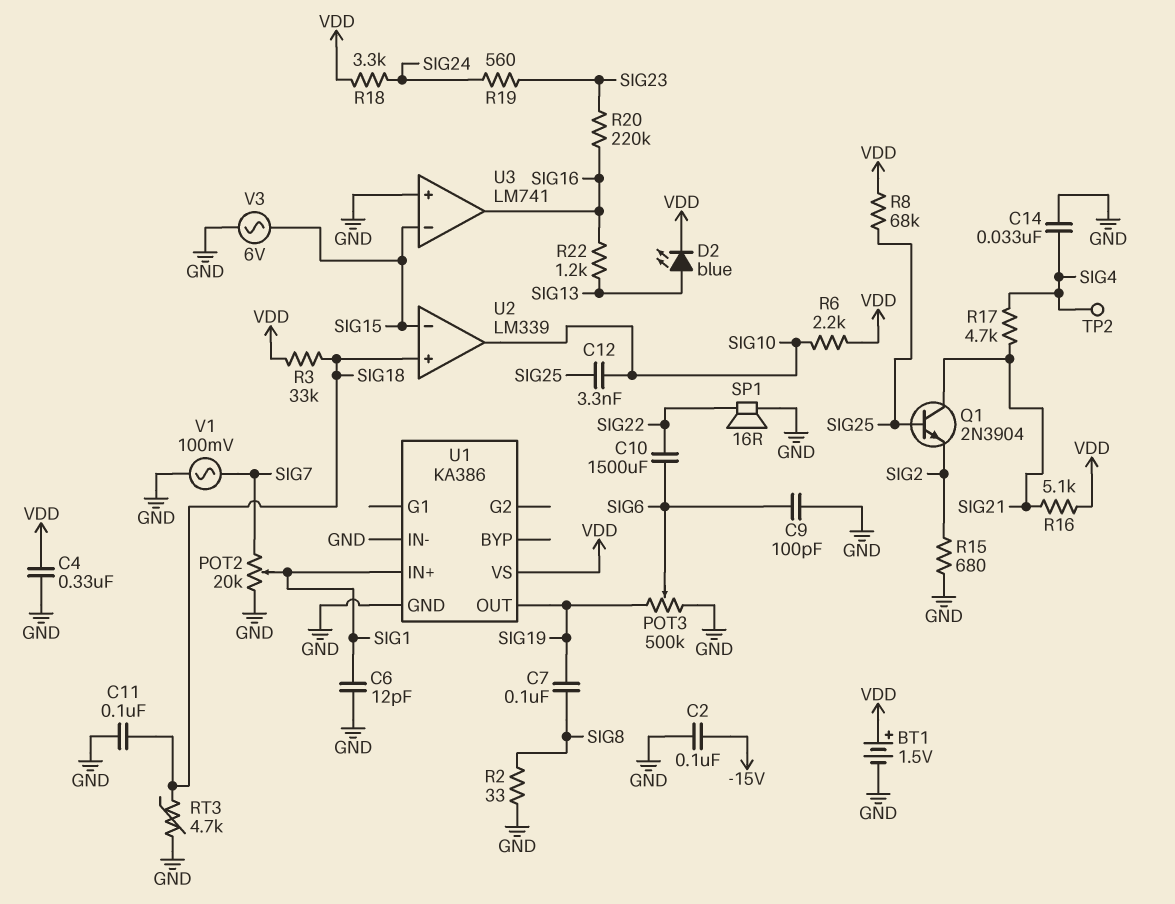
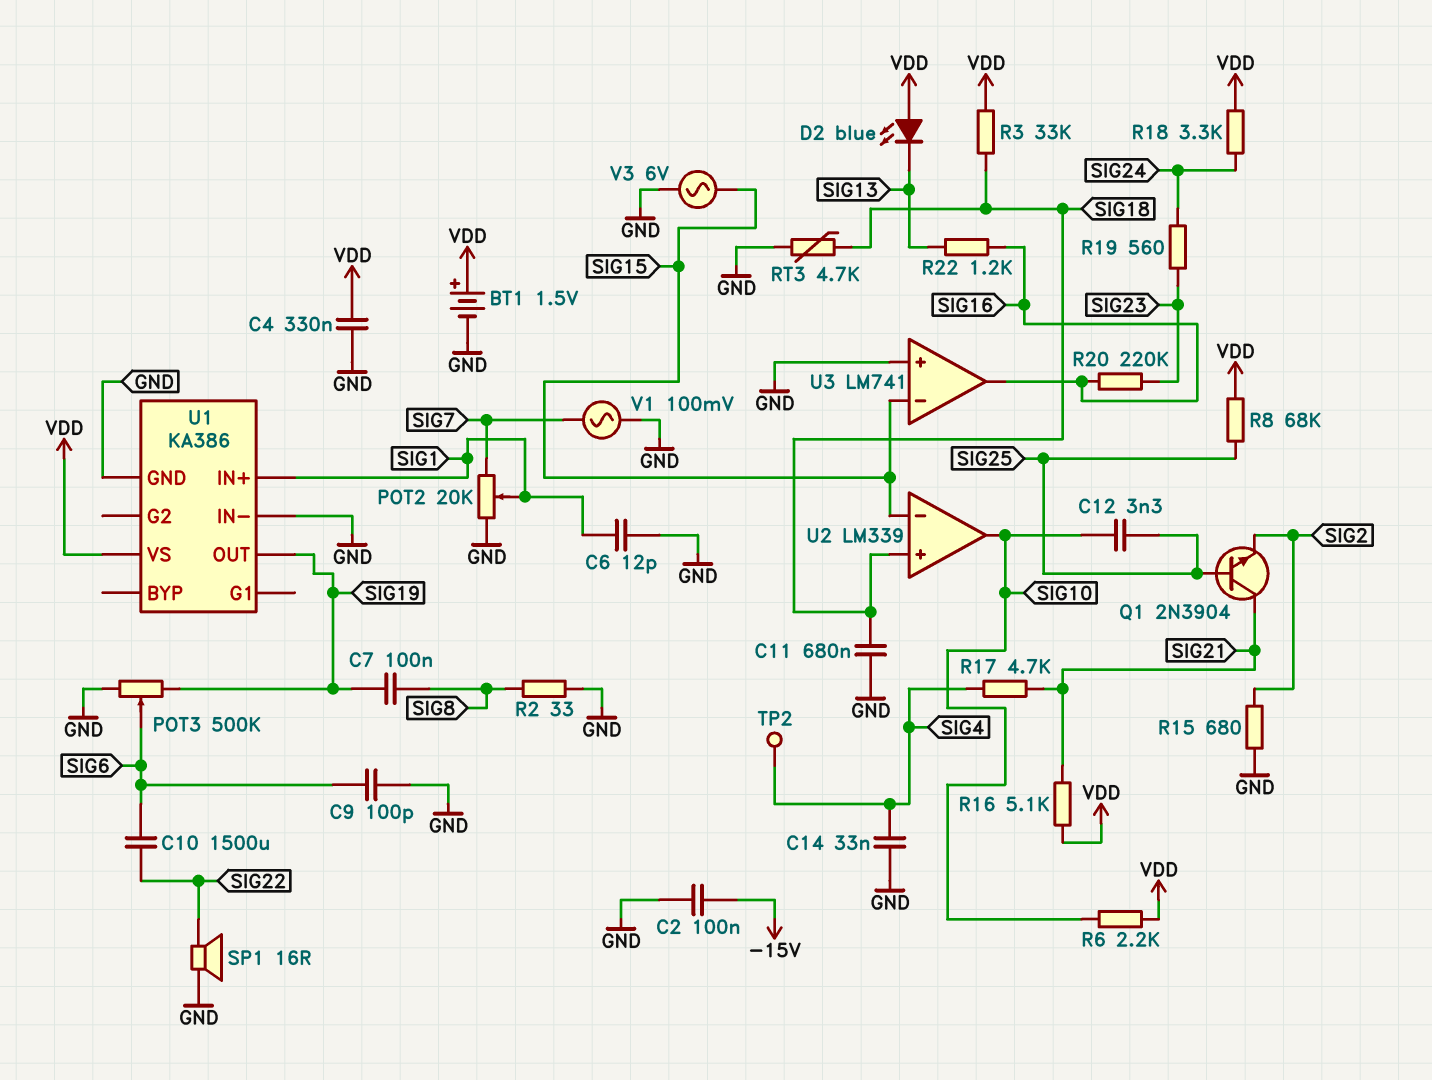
C11: 100nF (GND, SIG18) -> 680nF (GND, SIG18)
D2: LED blue (A SIG13, K VDD) -> LED blue (A VDD, K SIG13)

